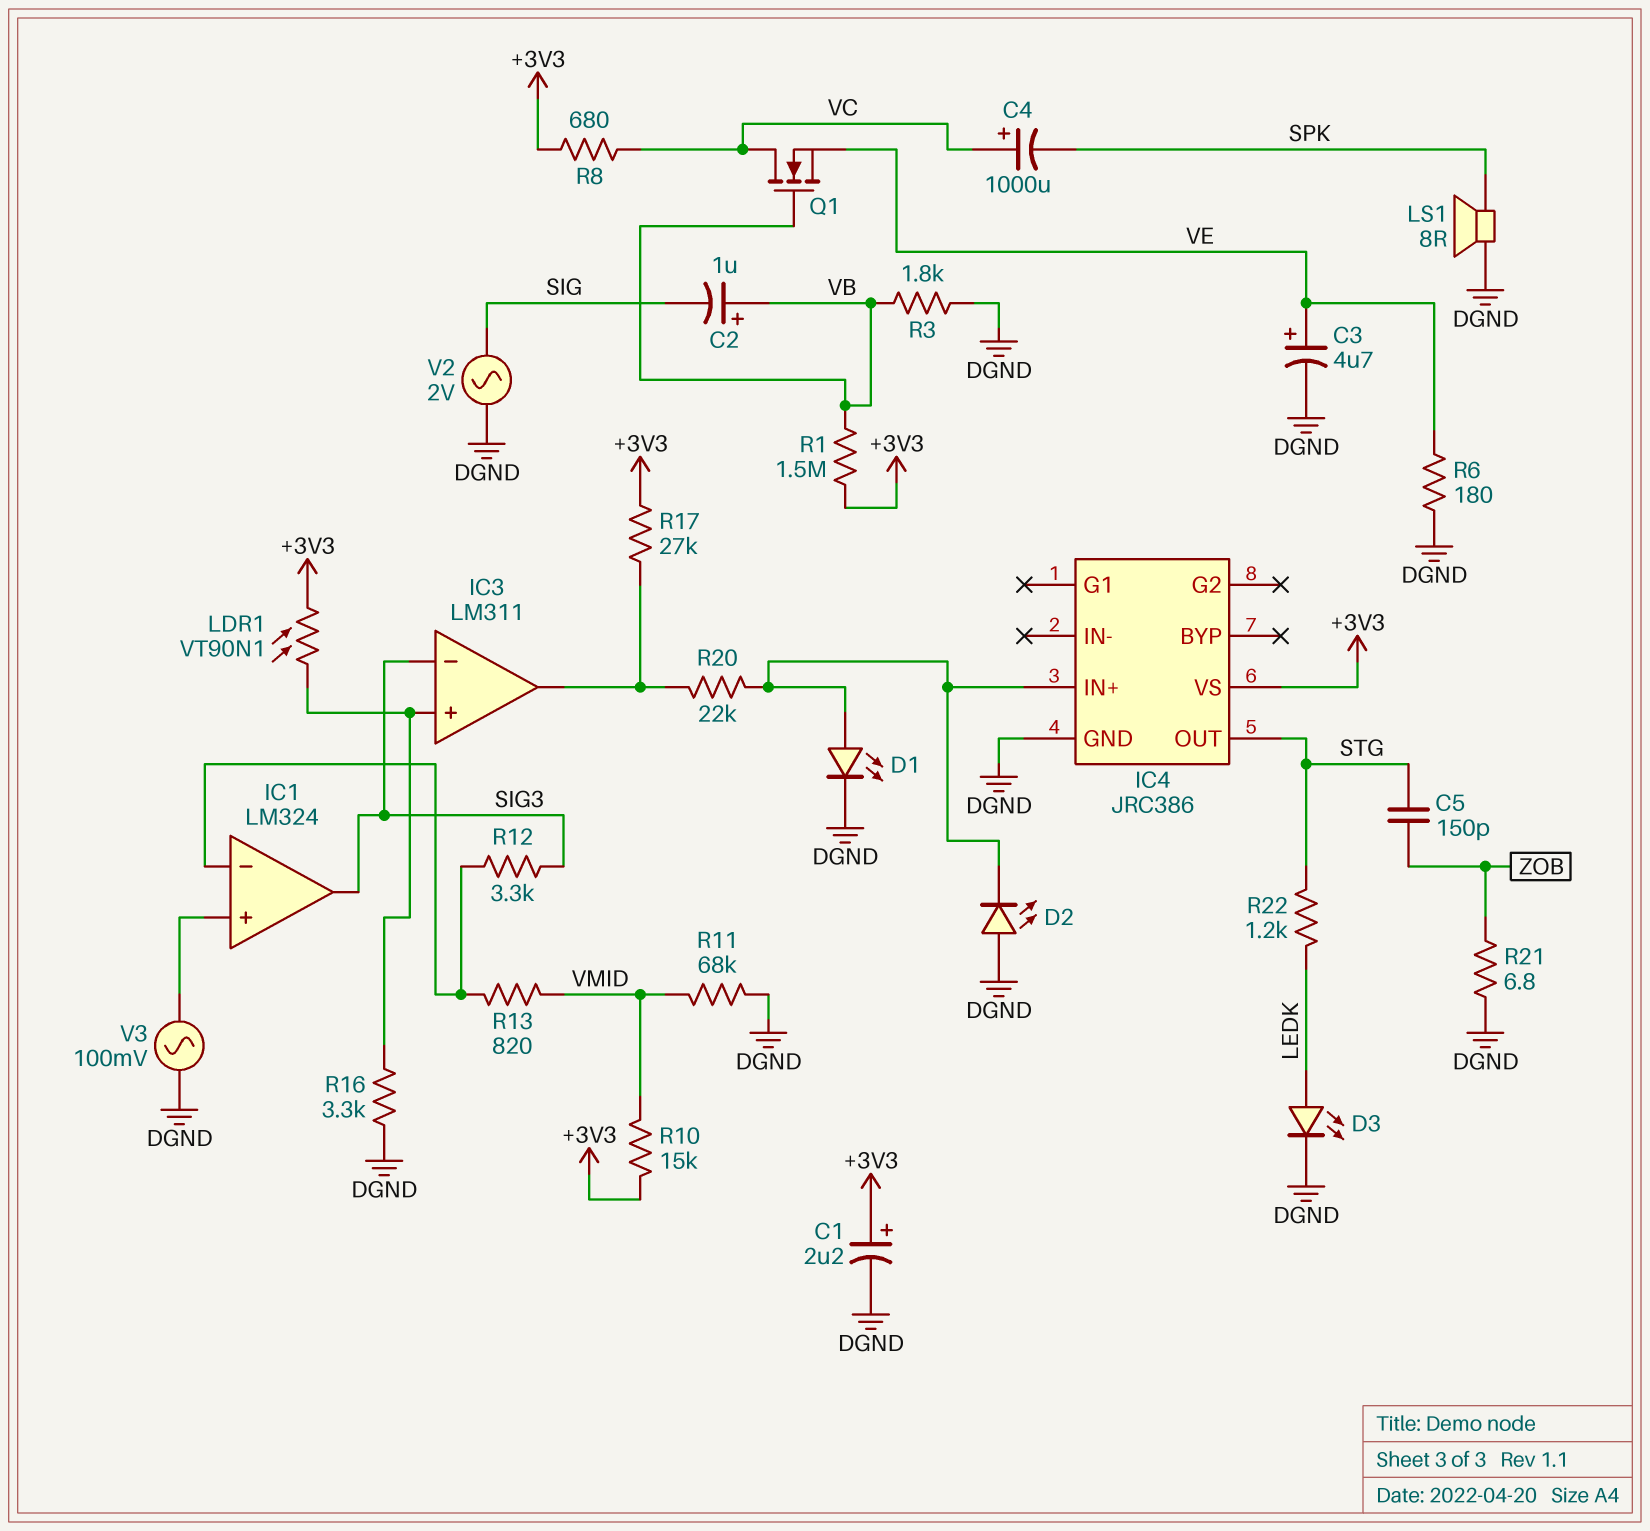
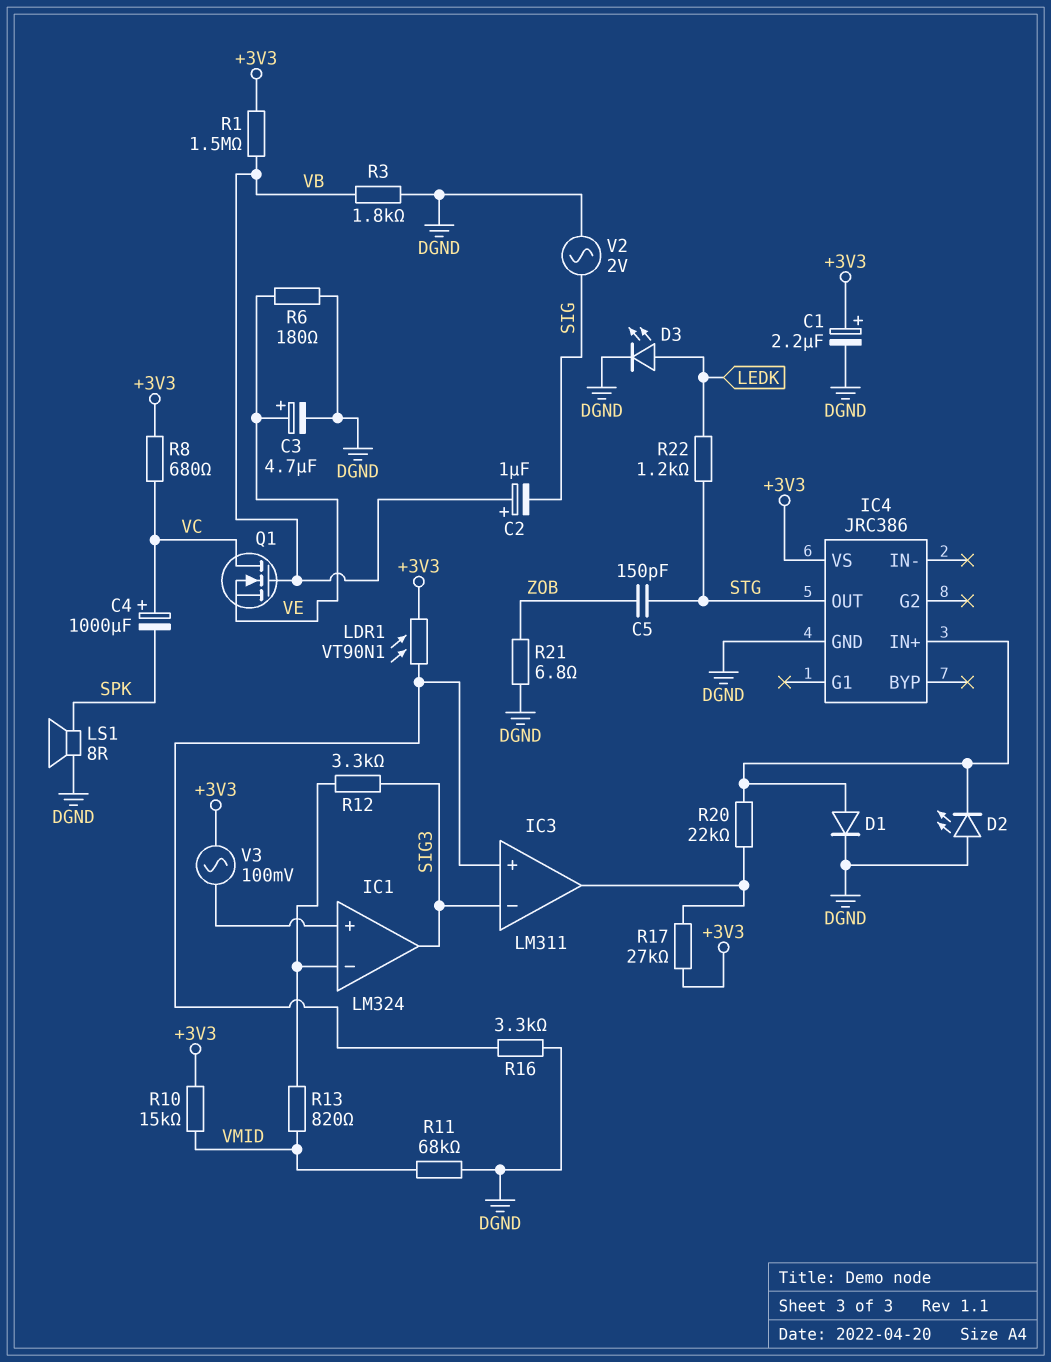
D1: LED (A IC4/IN+, K DGND) -> diode (A IC4/IN+, K DGND)
V3: AC 100mV (DGND, IC1/in+) -> AC 100mV (+3V3, IC1/in+)

